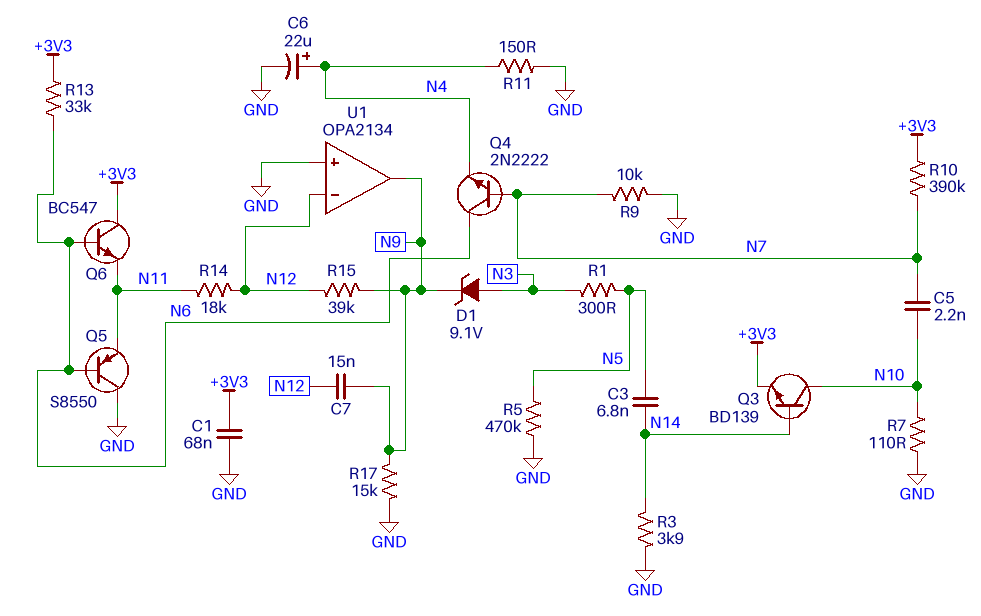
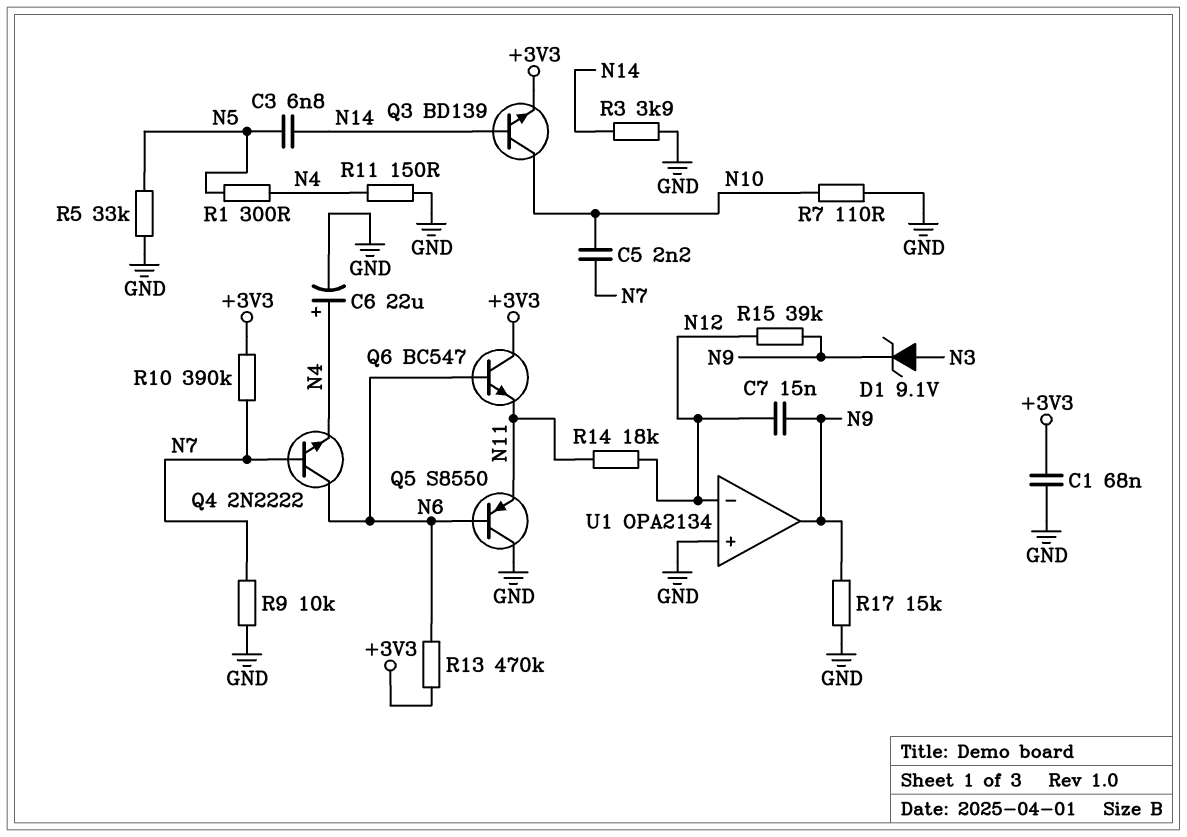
R1: 300 (N3, N5) -> 300 (N4, N5)
R5: 470k (GND, N5) -> 33k (GND, N5)
R13: 33k (+3V3, N6) -> 470k (+3V3, N6)

